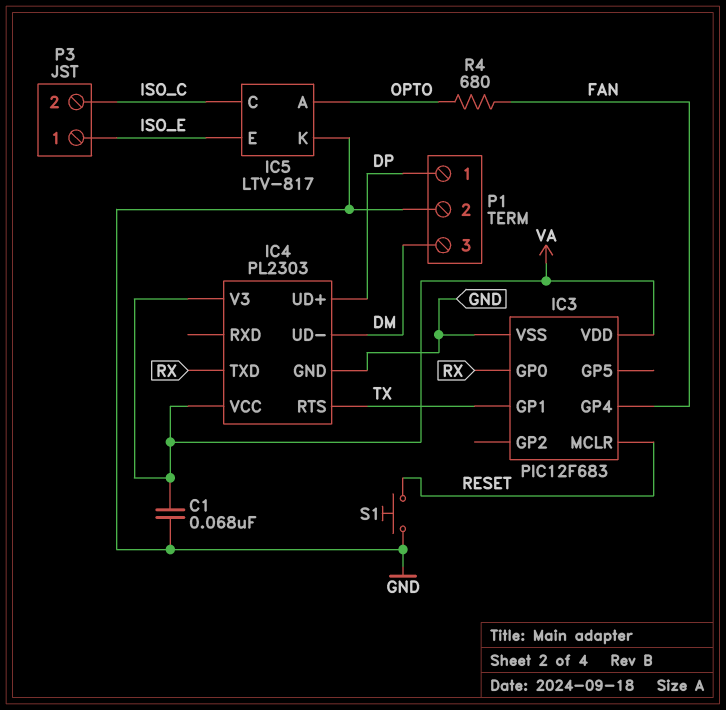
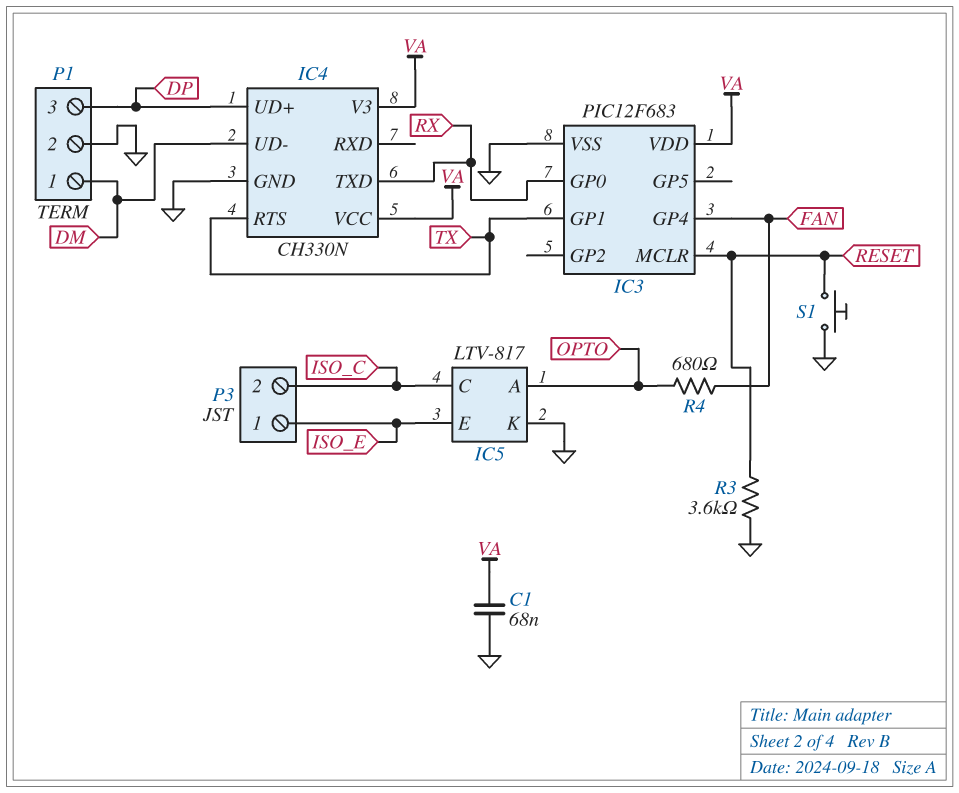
IC4: PL2303 -> CH330N
P1 pin 1: DP -> DM
P1 pin 3: DM -> DP
R3: none -> 3.6k (GND, RESET)

